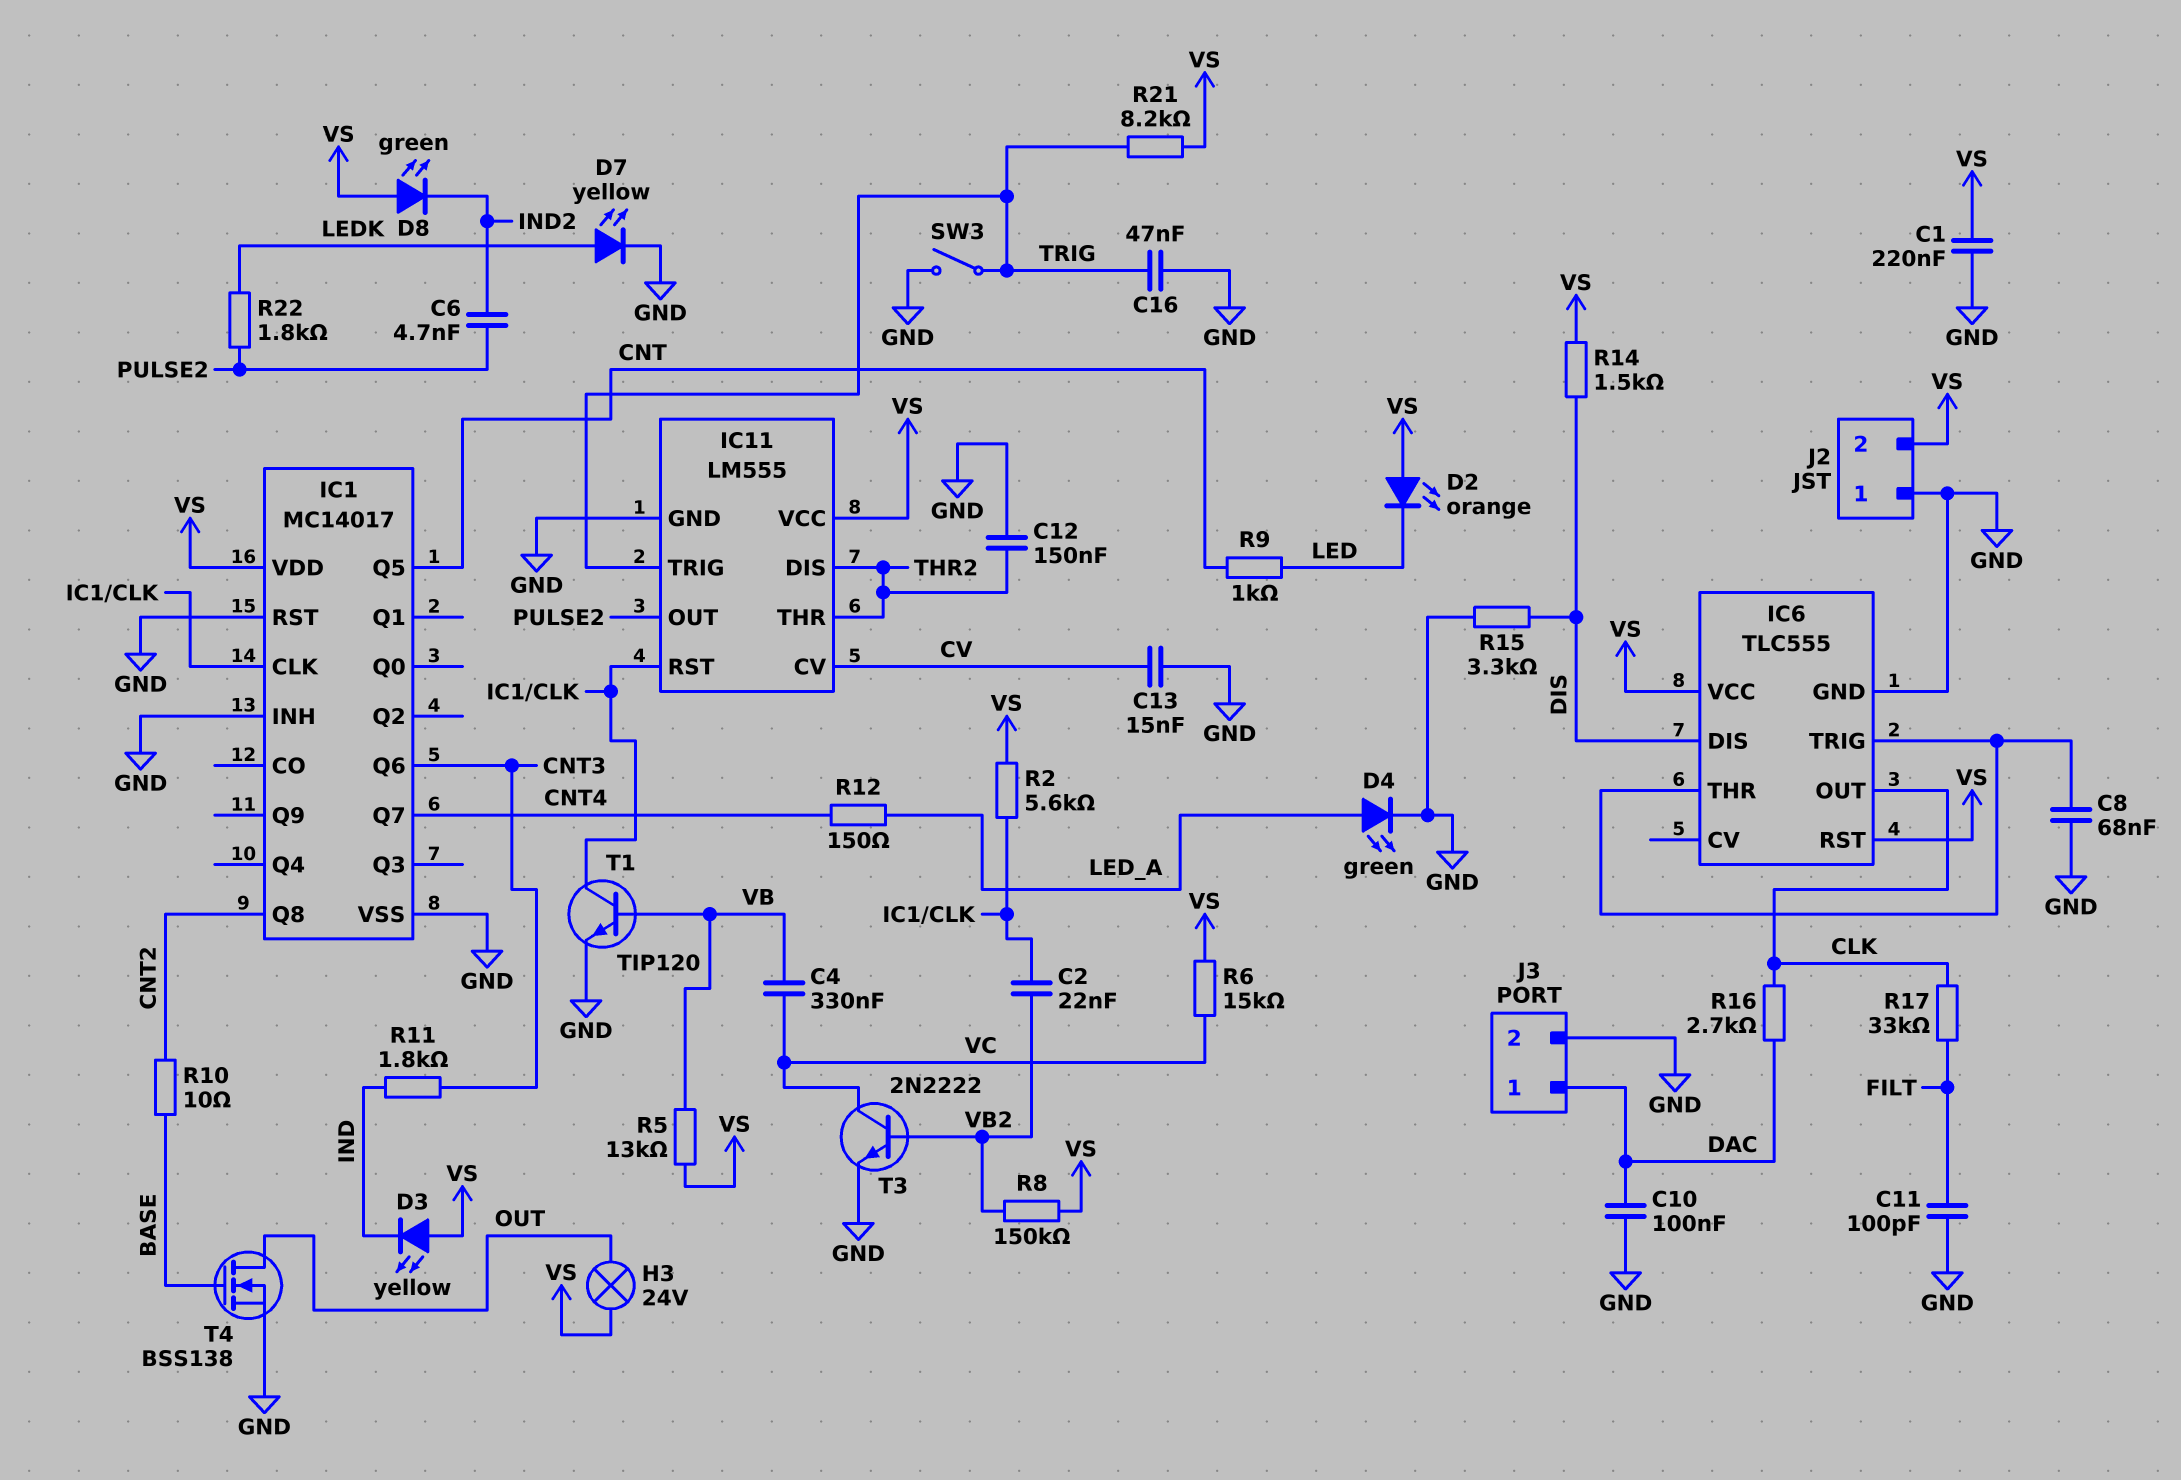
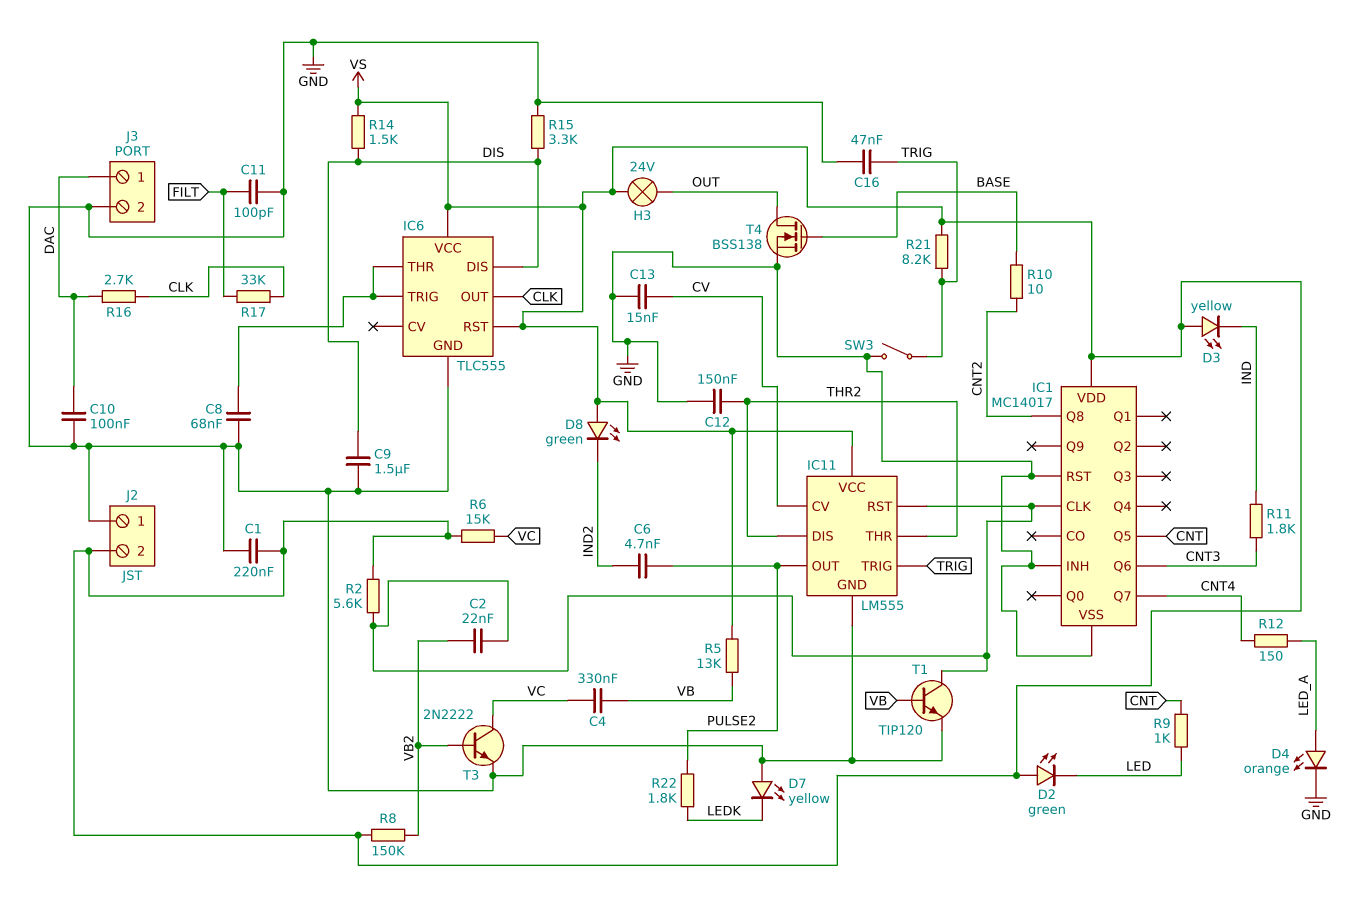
C9: none -> 1.5uF (DIS, GND)
D2: LED orange (A VS, K LED) -> LED green (A VS, K LED)
D4: LED green (A LED_A, K GND) -> LED orange (A LED_A, K GND)
D7: LED yellow (A LEDK, K GND) -> LED yellow (A GND, K LEDK)

